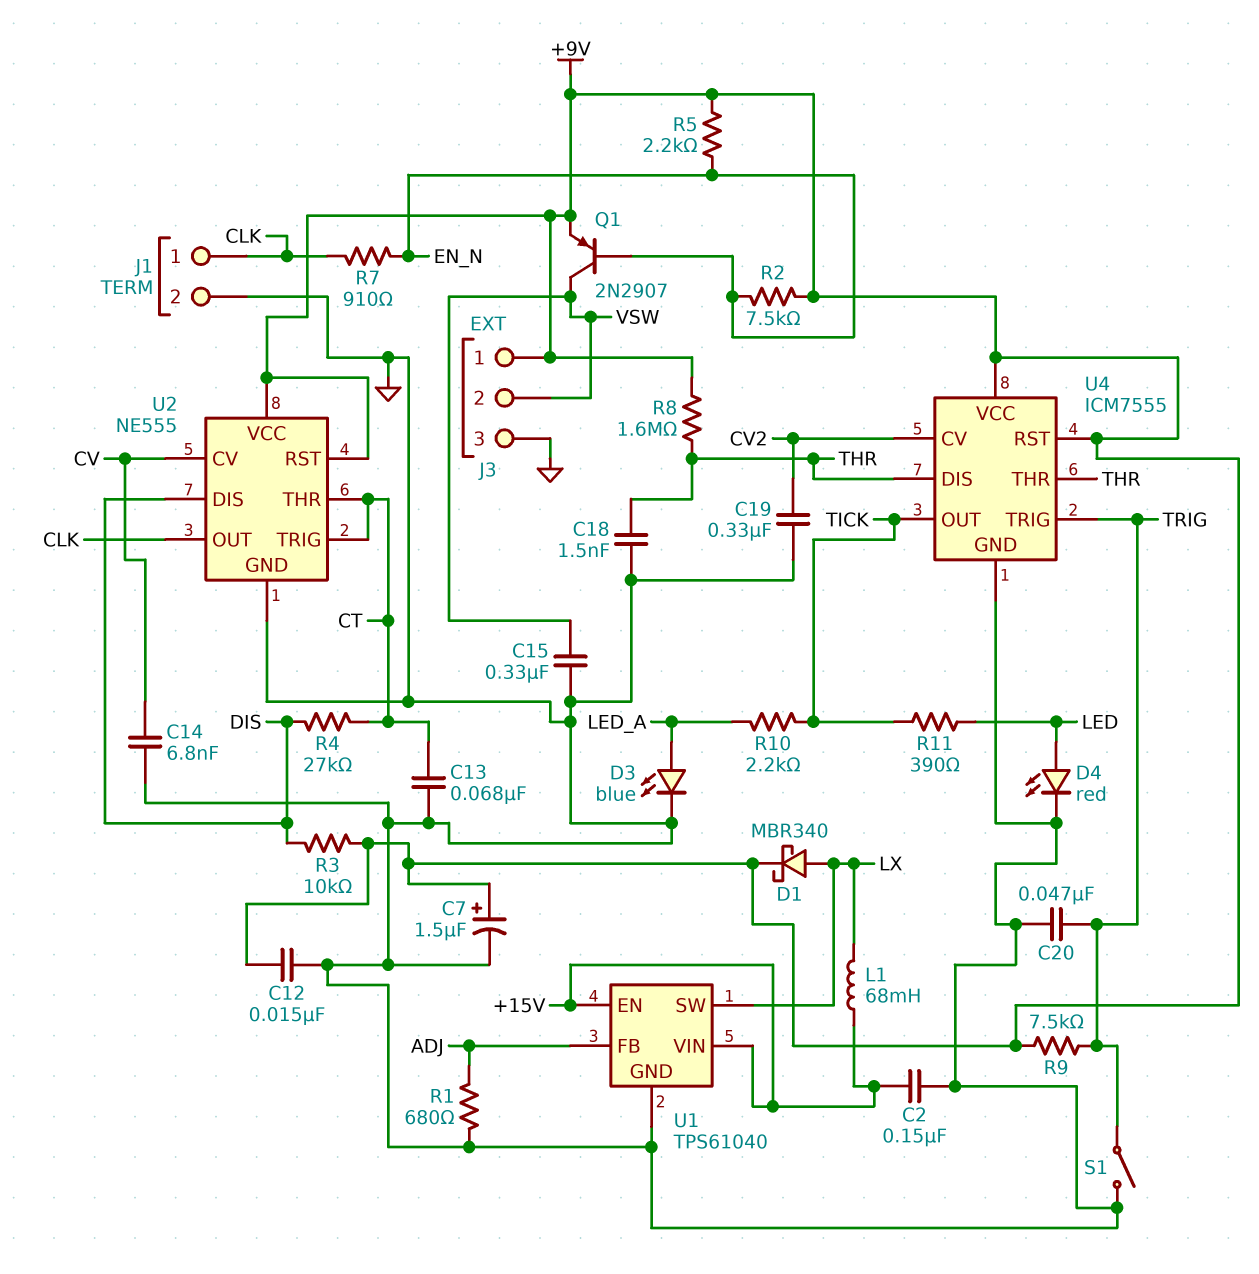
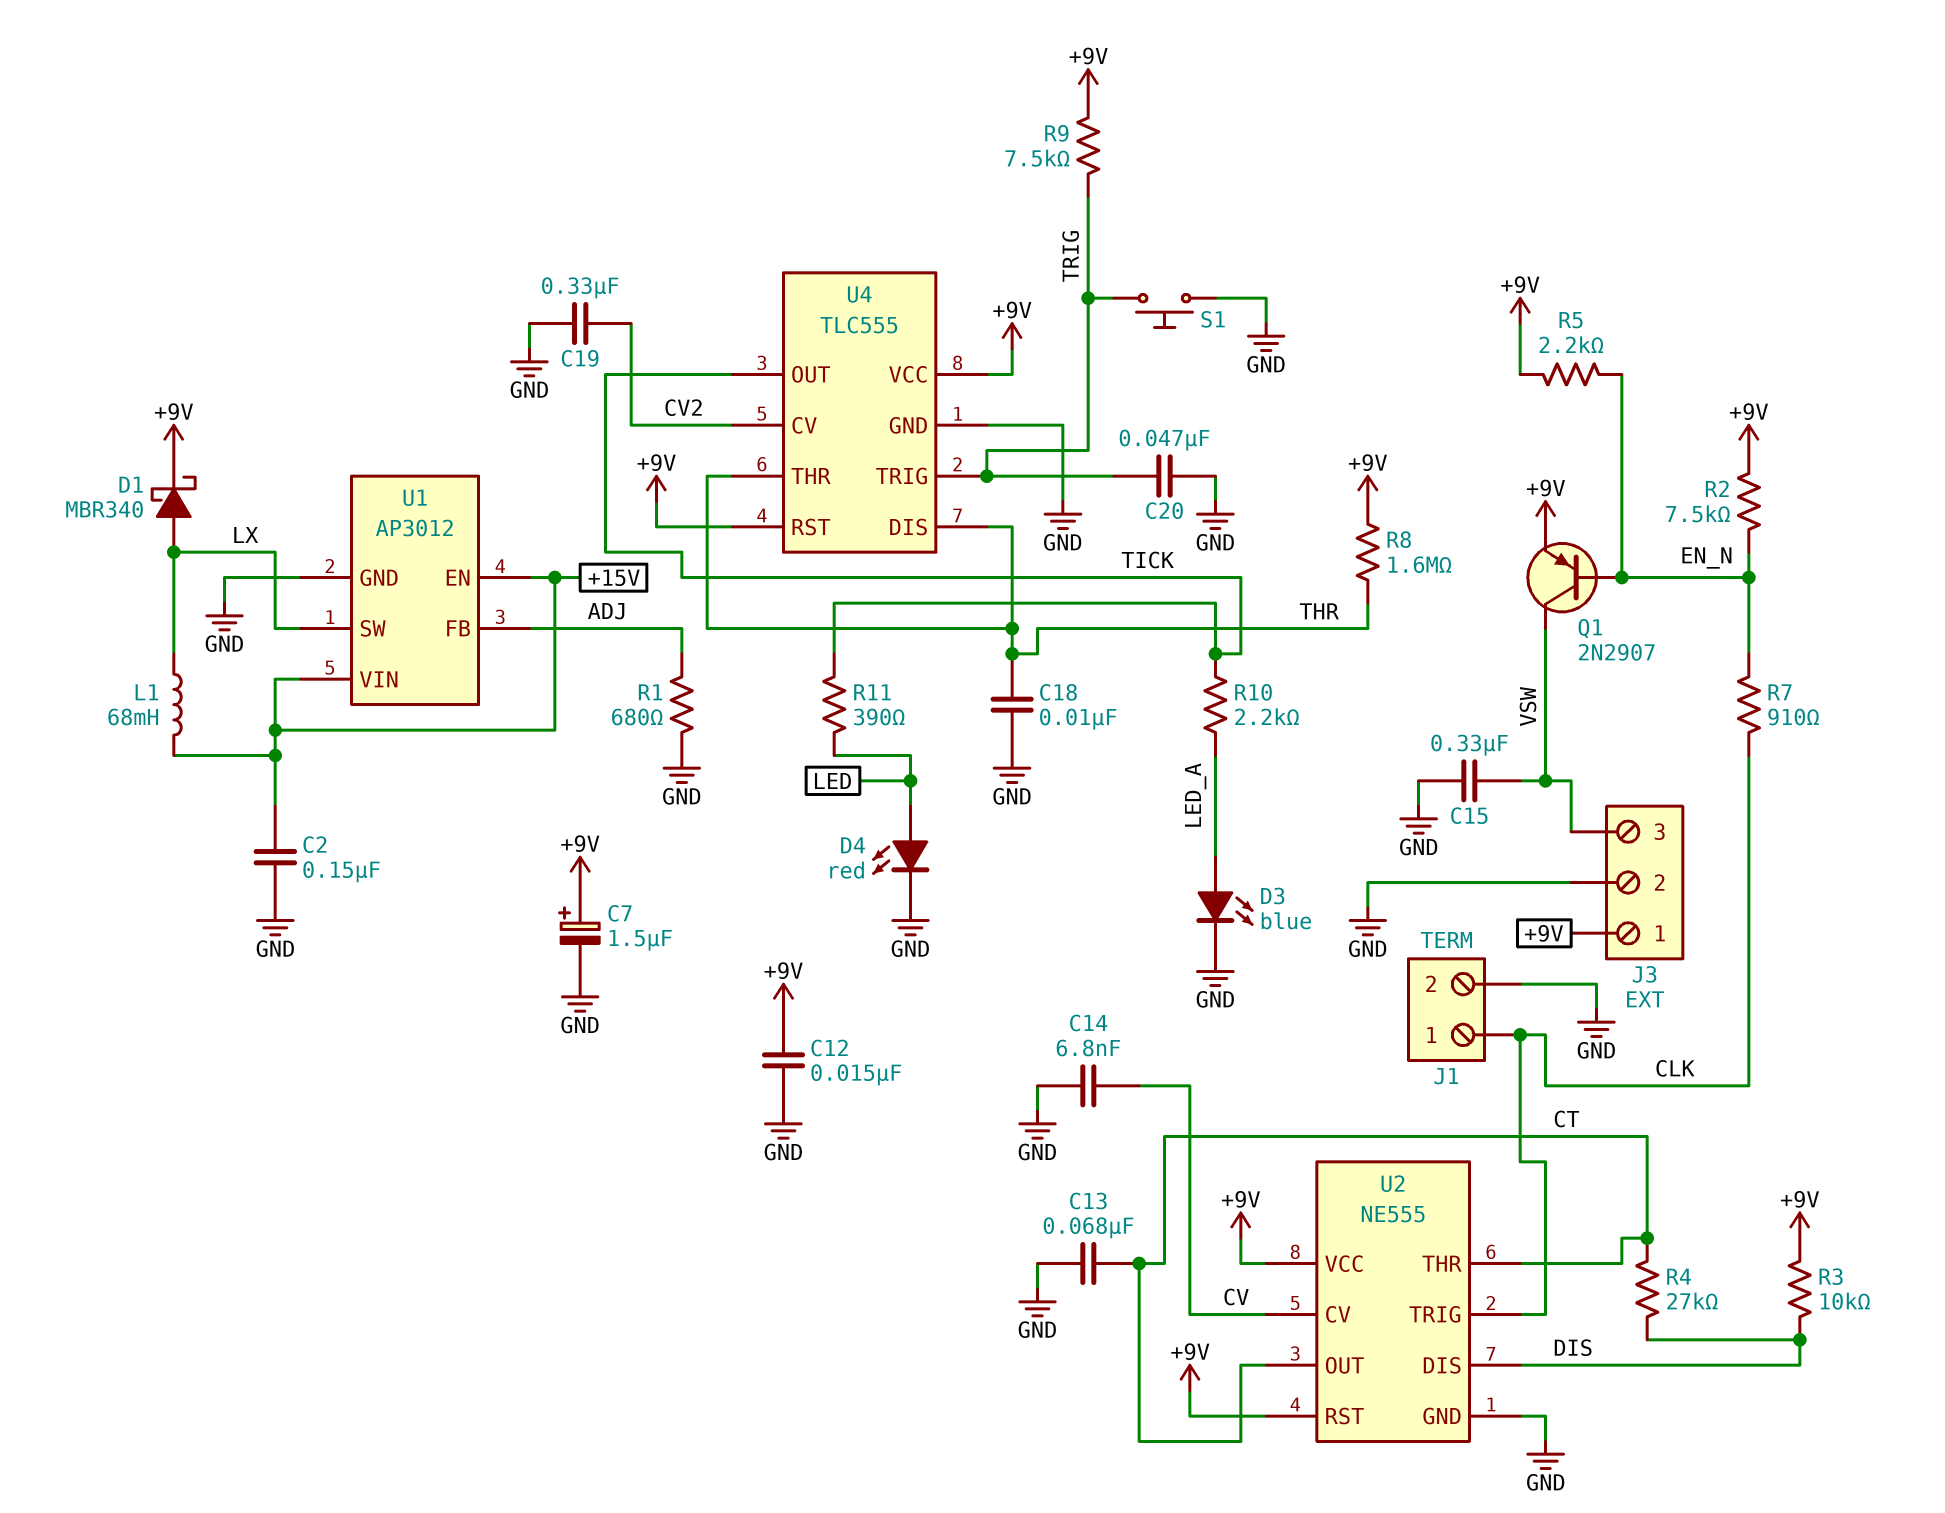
C18: 1.5nF (GND, THR) -> 10nF (GND, THR)
J3 pin 2: VSW -> GND
J3 pin 3: GND -> VSW
S1: switch (GND, TRIG) -> button (GND, TRIG)
U1: TPS61040 -> AP3012
U2 pin OUT: CLK -> CT
U2 pin TRIG: CT -> CLK
U4: ICM7555 -> TLC555

